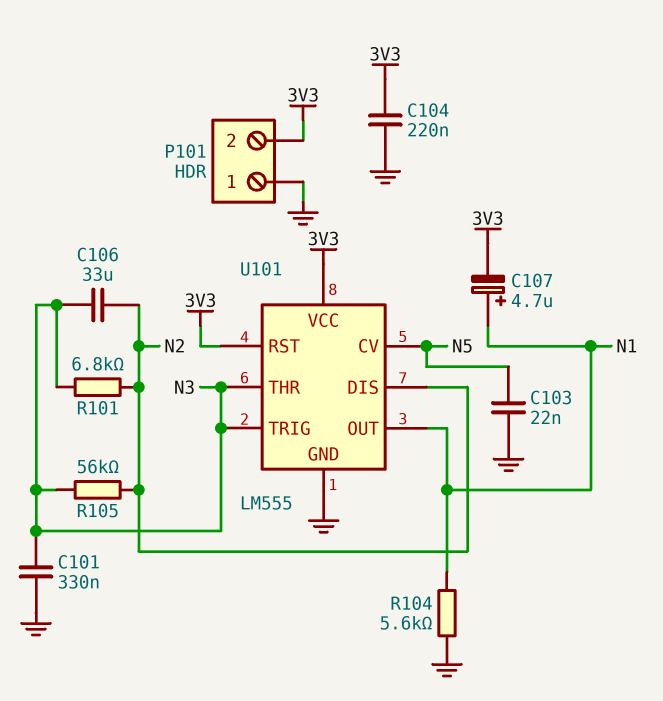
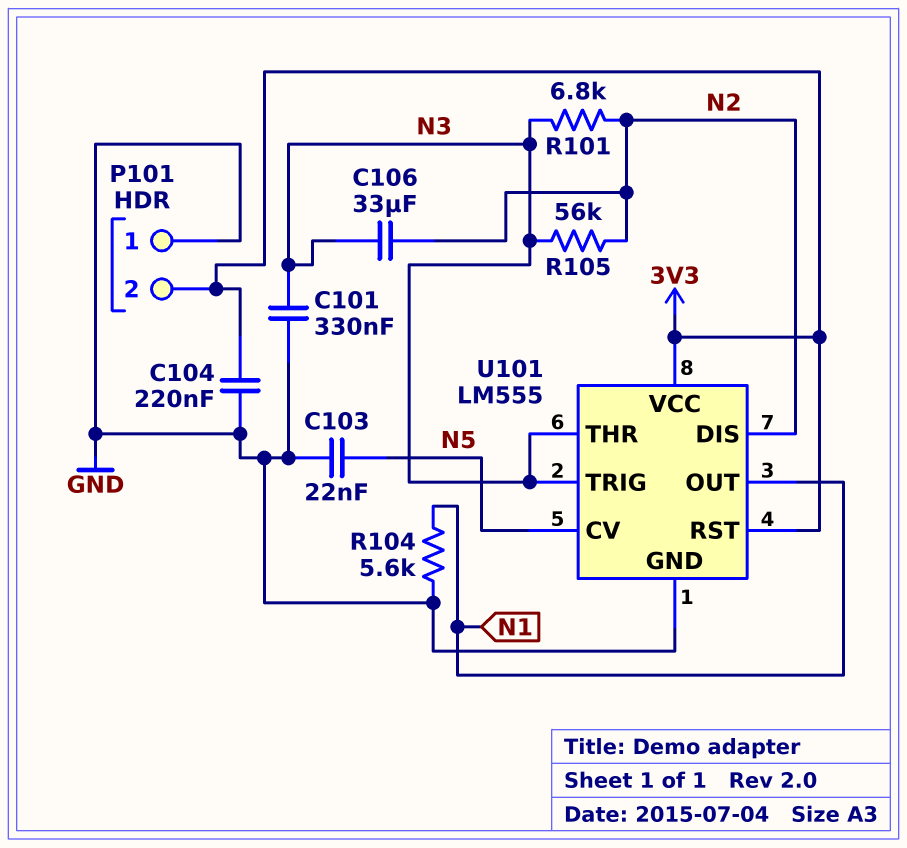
C107: 4.7uF (plus N1, minus 3V3) -> none

